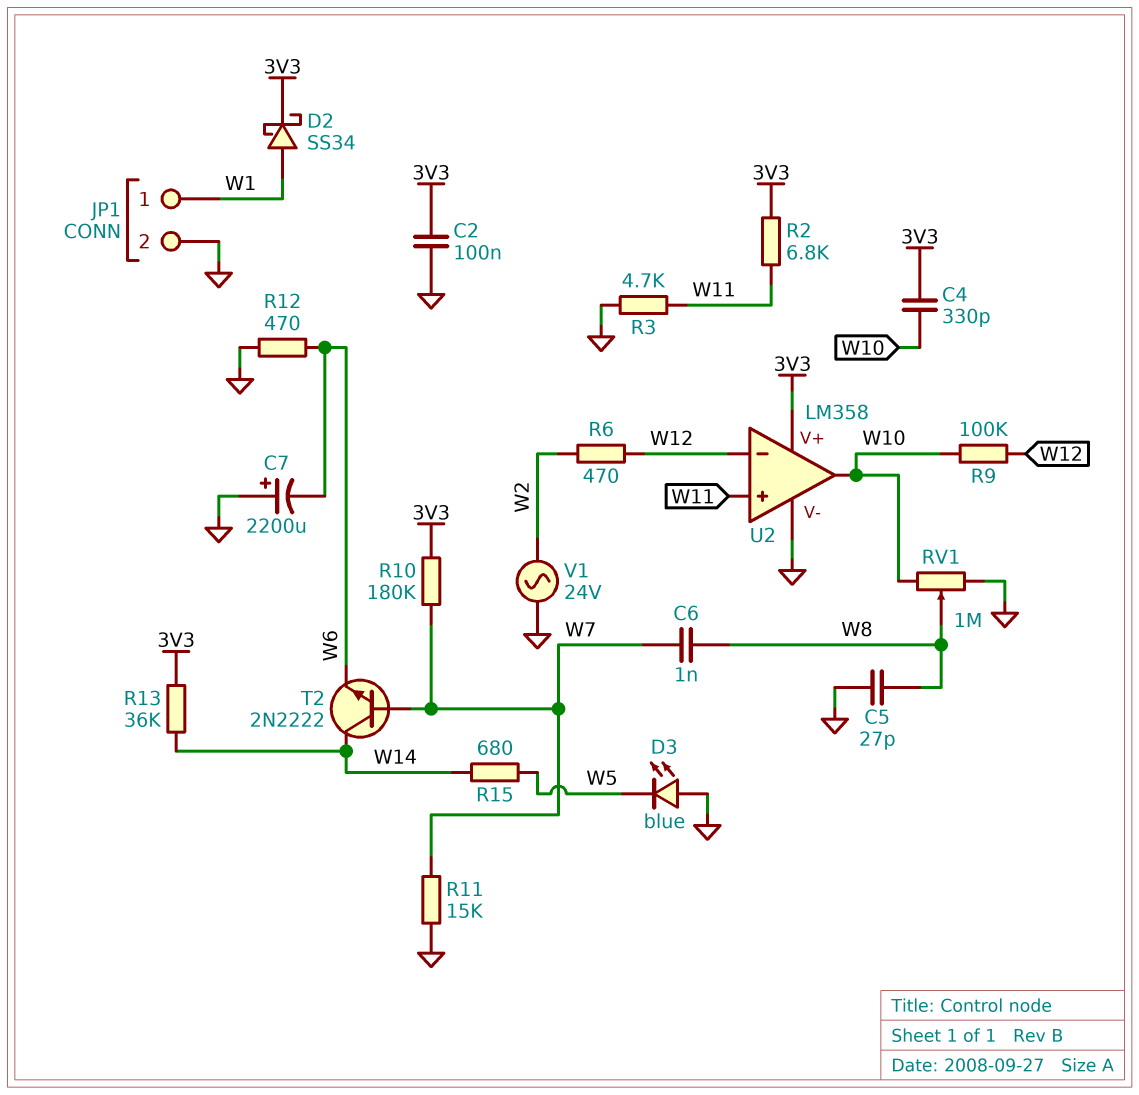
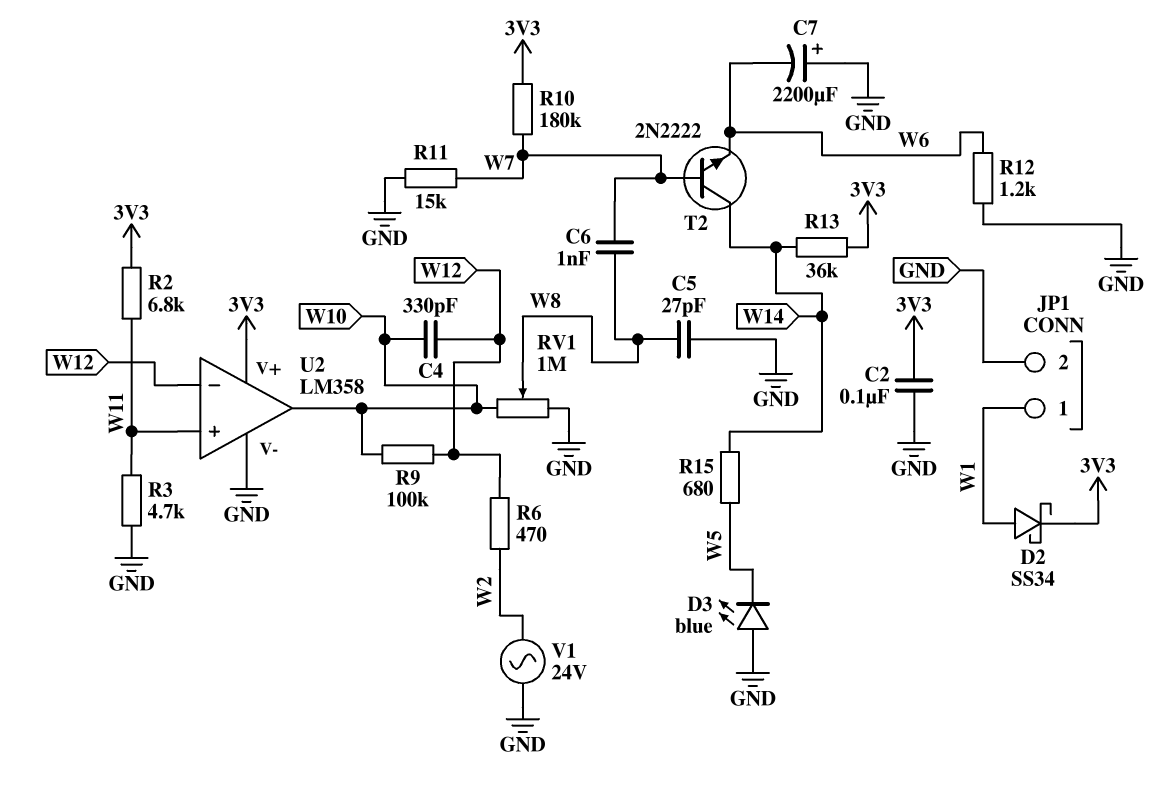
C4: 330pF (3V3, W10) -> 330pF (W10, W12)
R12: 470 (GND, W6) -> 1.2k (GND, W6)

